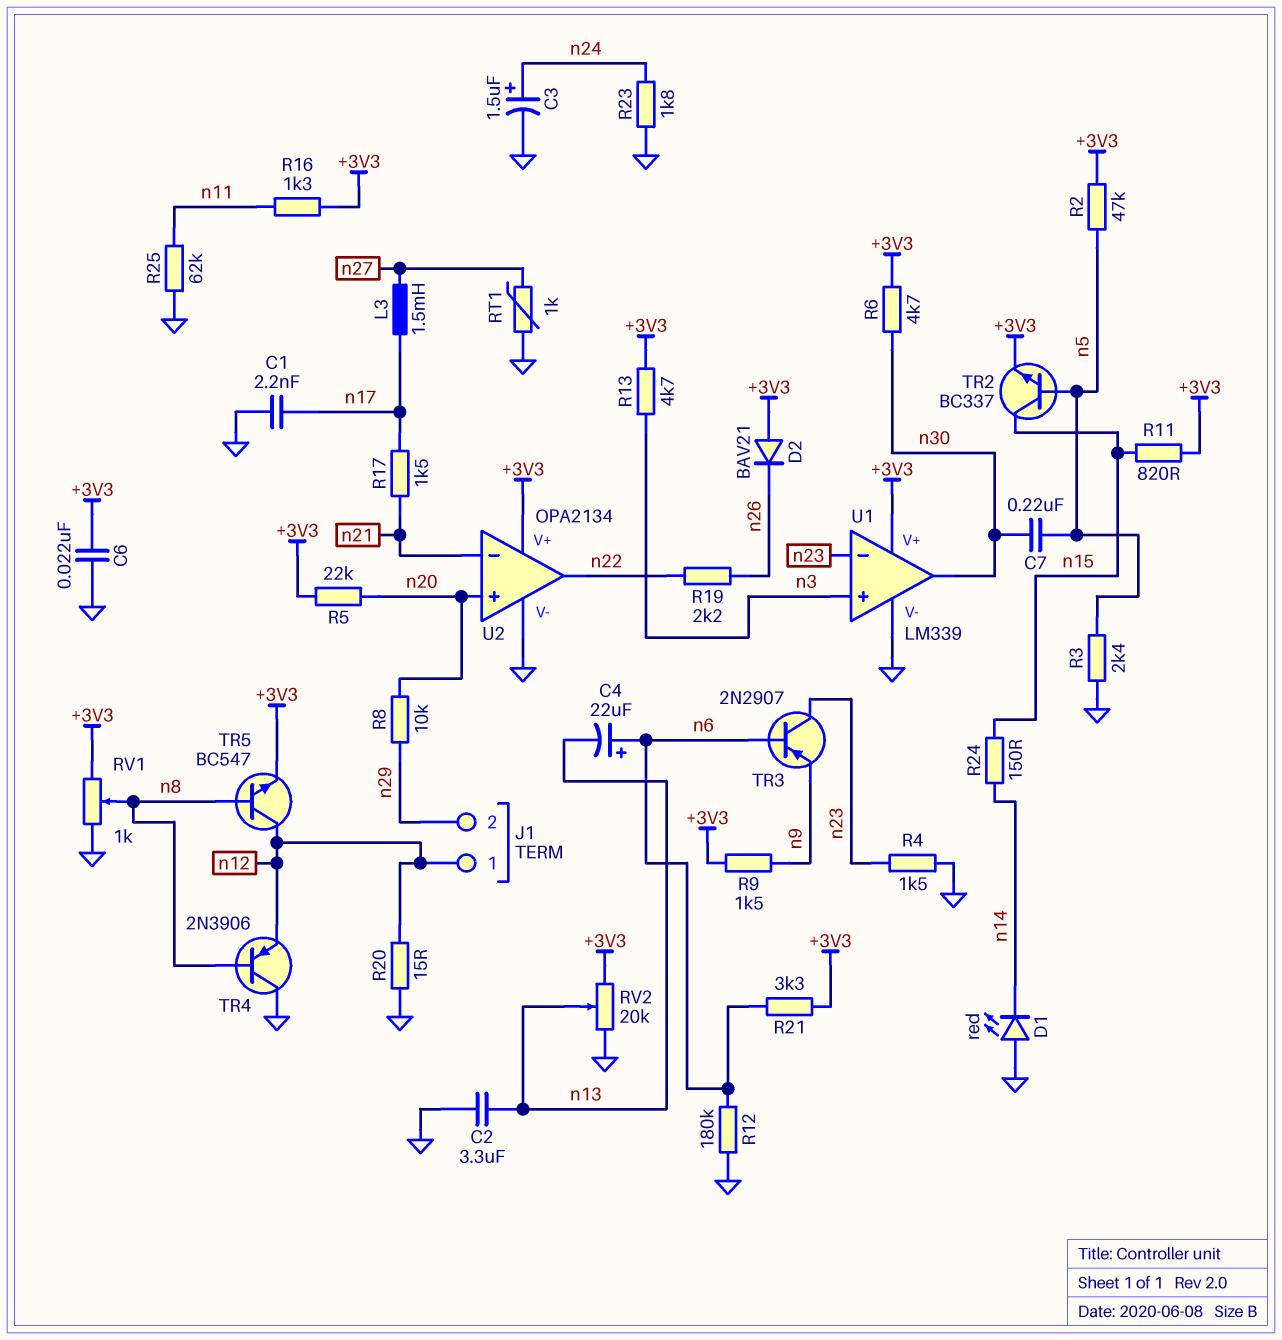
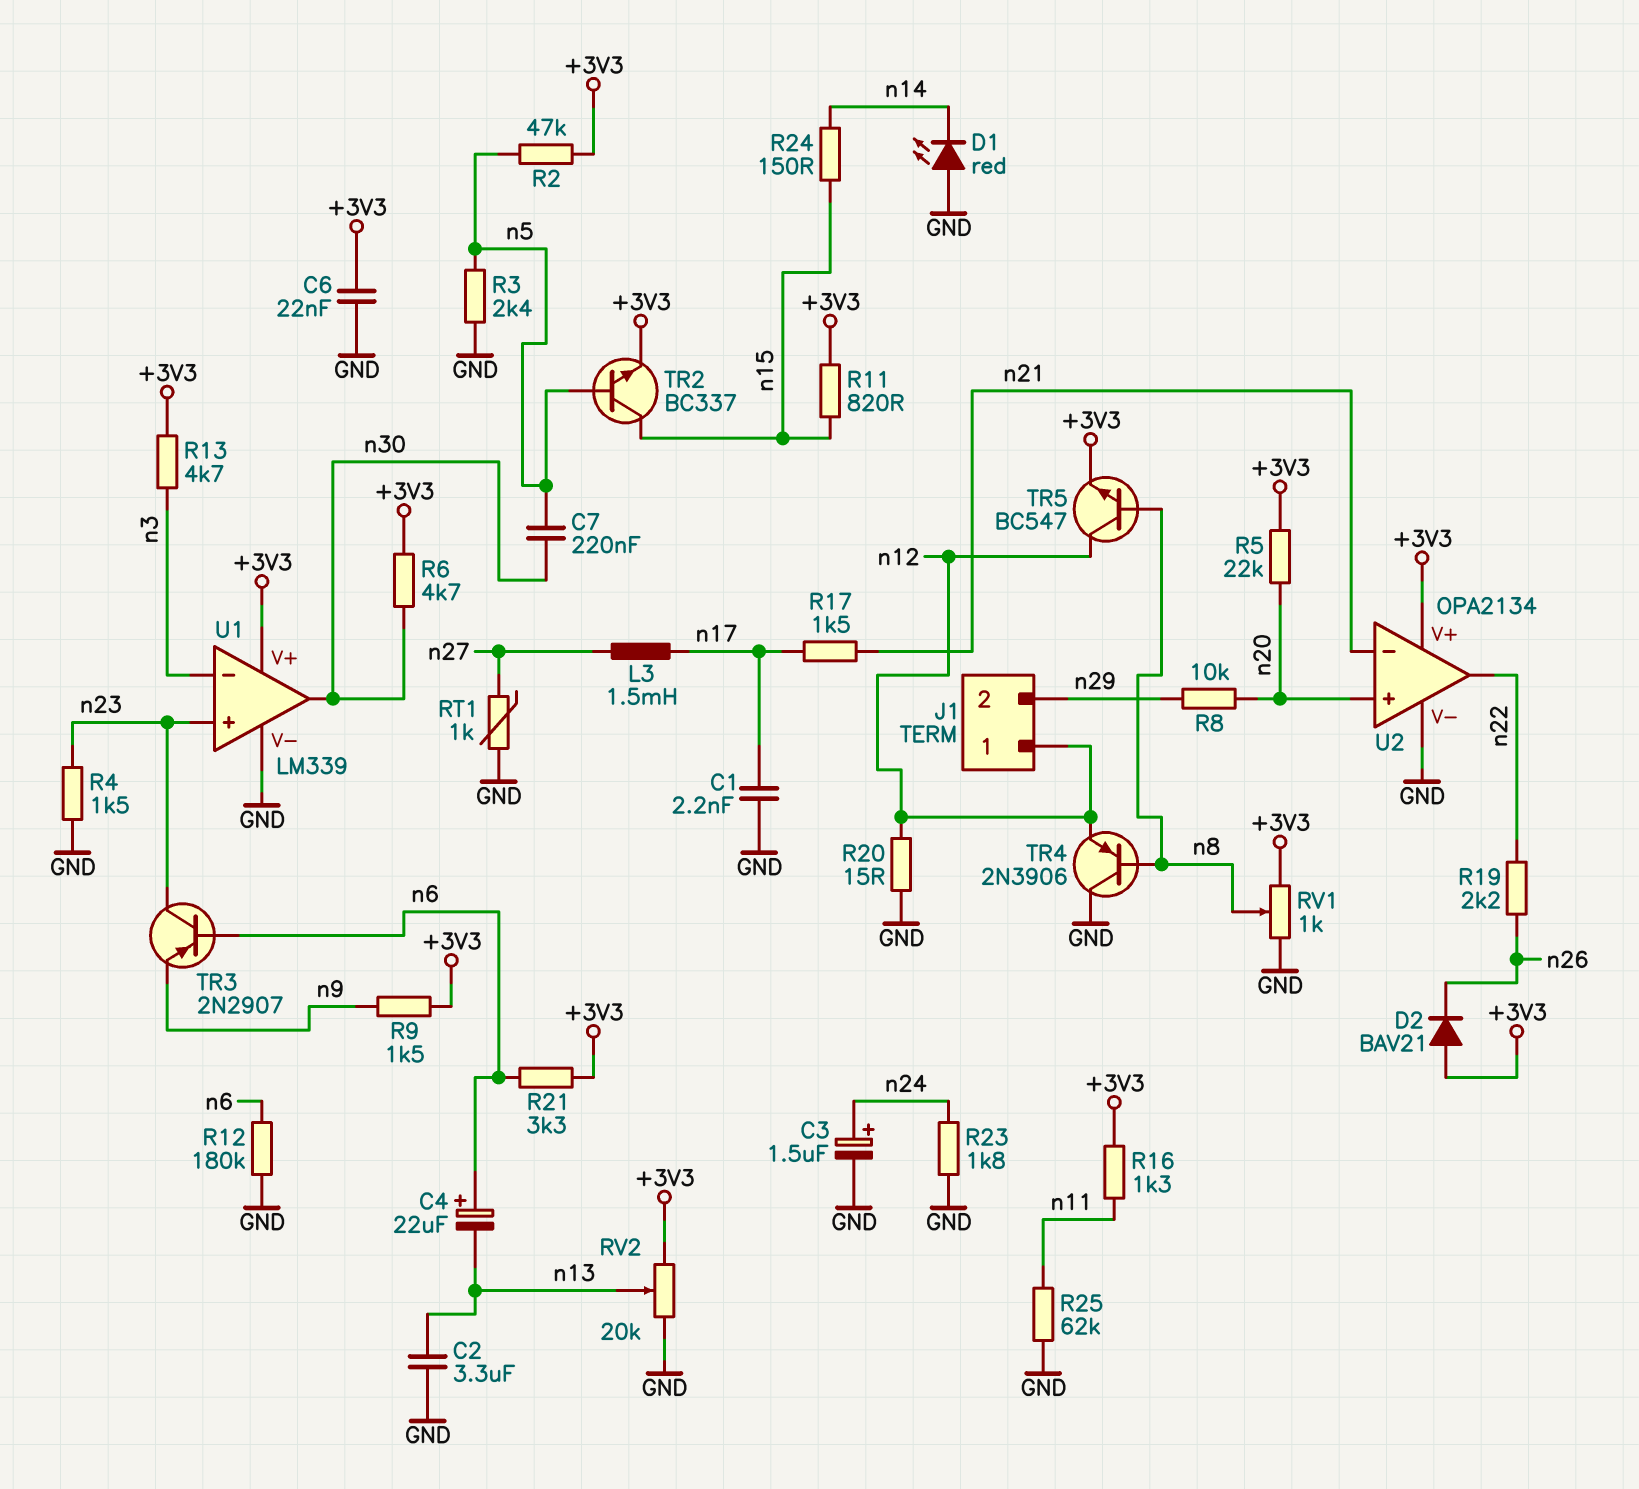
U1 pin in+: n3 -> n23
U1 pin in-: n23 -> n3

